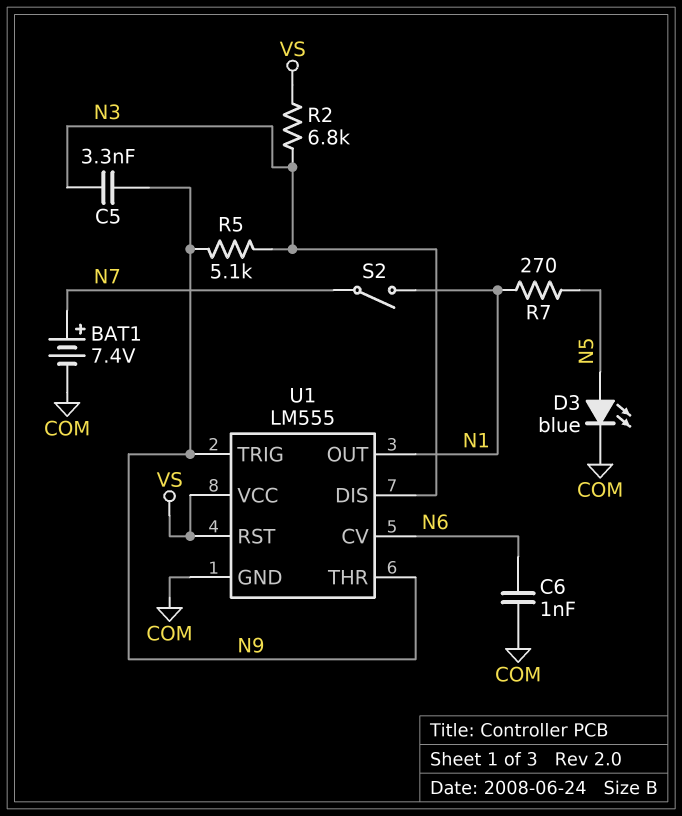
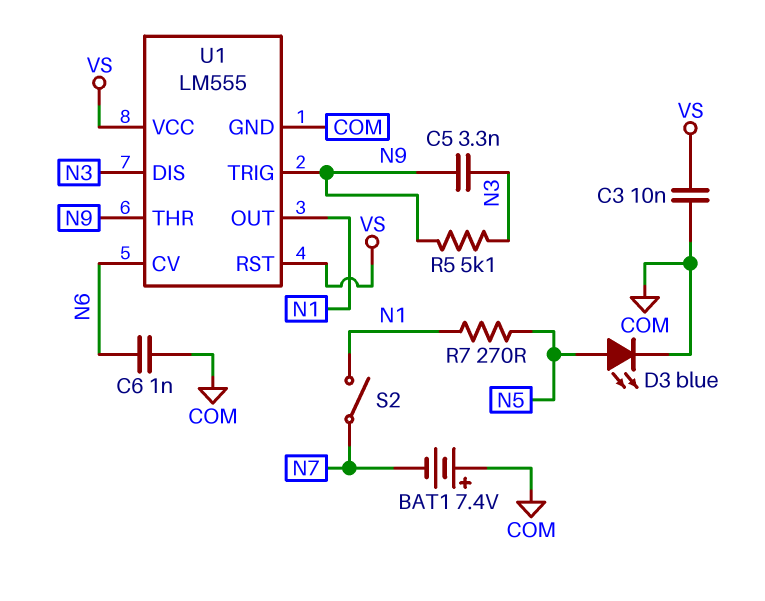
BAT1: 7.4V (plus N7, minus COM) -> 7.4V (plus COM, minus N7)
C3: none -> 10nF (COM, VS)
R2: 6.8k (N3, VS) -> none

